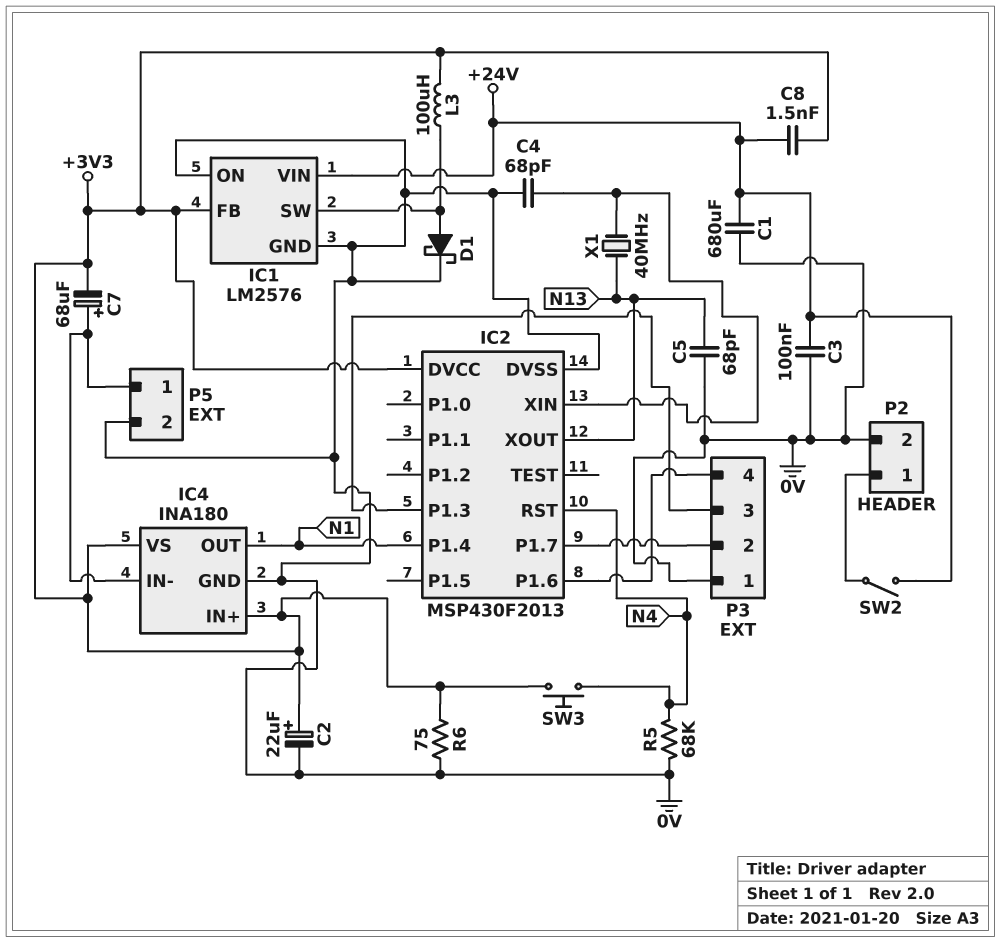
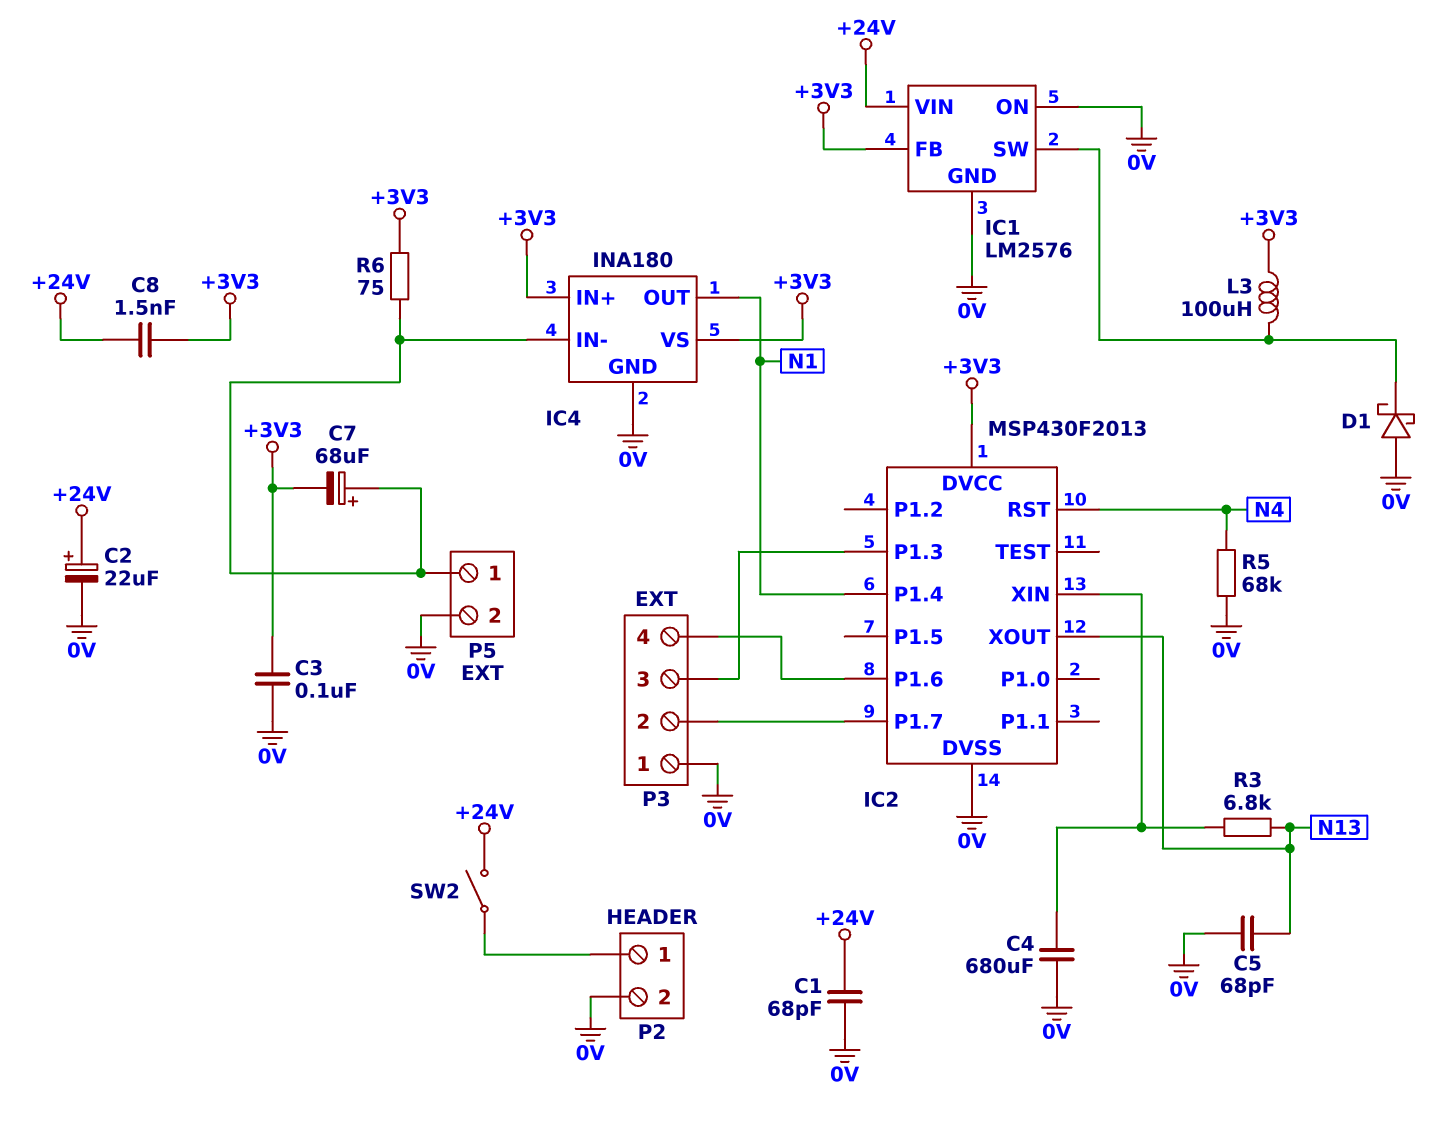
C1: 680uF (+24V, 0V) -> 68pF (+24V, 0V)
C2: 22uF (plus +3V3, minus 0V) -> 22uF (plus +24V, minus 0V)
C3: 100nF (+24V, 0V) -> 100nF (+3V3, 0V)
C4: 68pF (0V, IC2/XIN) -> 680uF (0V, IC2/XIN)
D1: schottky (A IC1/SW, K 0V) -> schottky (A 0V, K IC1/SW)
R3: none -> 6.8k (IC2/XIN, N13)
R6: 75 (+3V3, 0V) -> 75 (+3V3, IC4/IN-)
SW3: button (+3V3, N4) -> none
X1: 40MHz (IC2/XIN, N13) -> none

